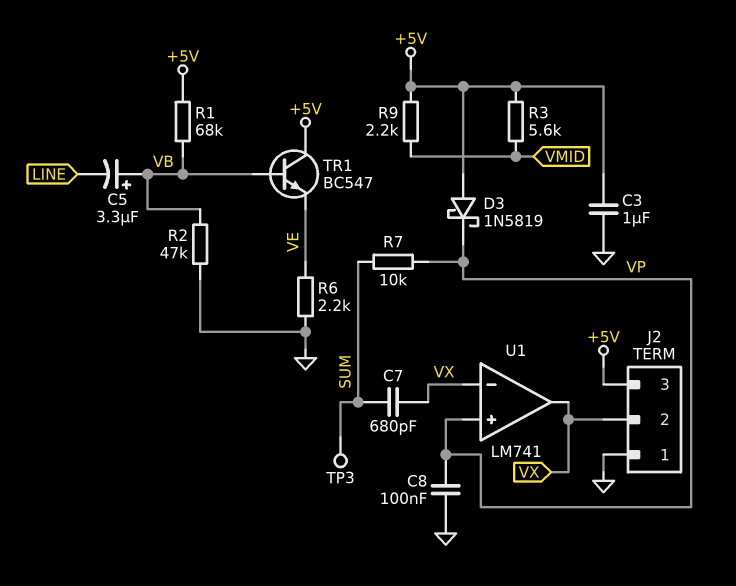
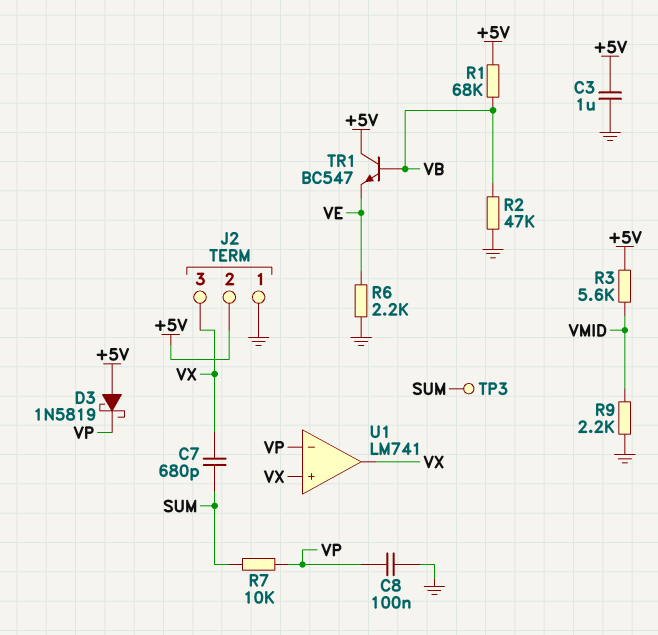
C5: 3.3uF (plus VB, minus LINE) -> none
J2 pin 2: VX -> +5V
J2 pin 3: +5V -> VX
R9: 2.2k (+5V, VMID) -> 2.2k (GND, VMID)
U1 pin in+: VP -> VX
U1 pin in-: VX -> VP

